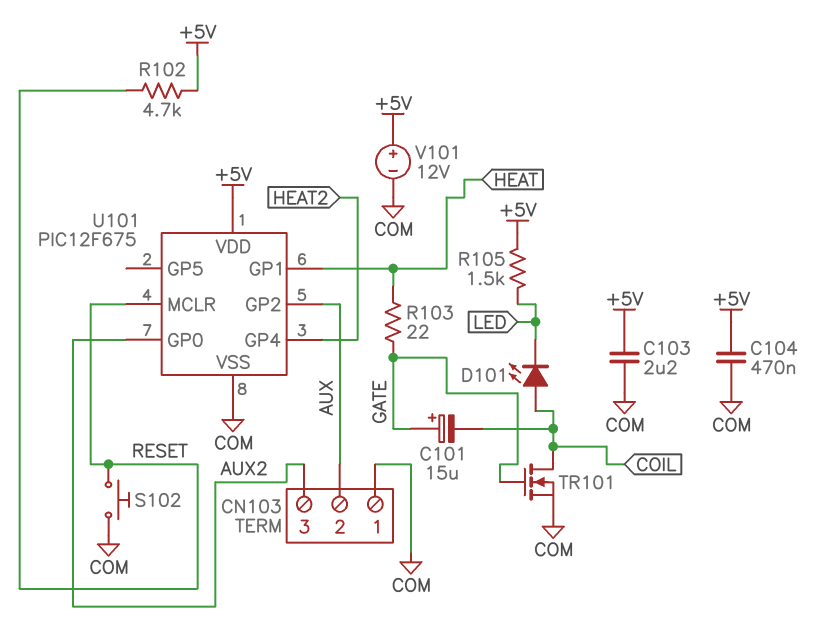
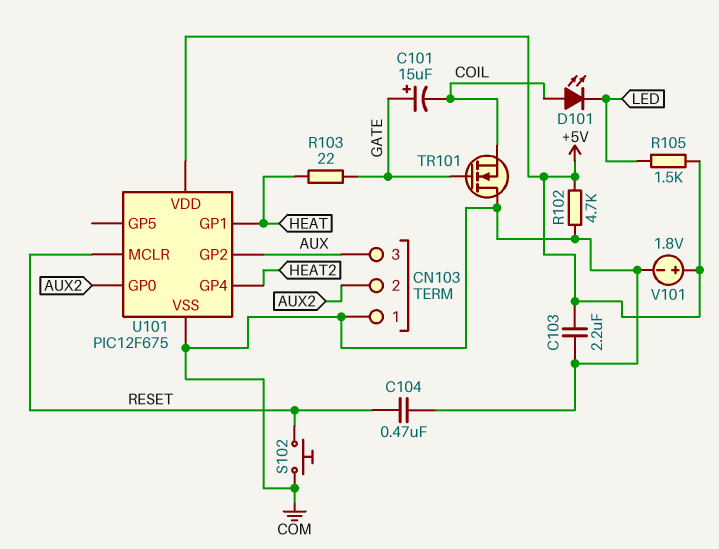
C104: 470nF (+5V, COM) -> 470nF (COM, RESET)
CN103 pin 2: AUX -> AUX2
CN103 pin 3: AUX2 -> AUX
R102: 4.7k (+5V, RESET) -> 4.7k (+5V, COM)
TR101: NMOS (G GATE, D COIL, S COM) -> NMOS (G GATE, D COM, S COIL)
V101: 12V (plus +5V, minus COM) -> 1.8V (plus +5V, minus COM)

